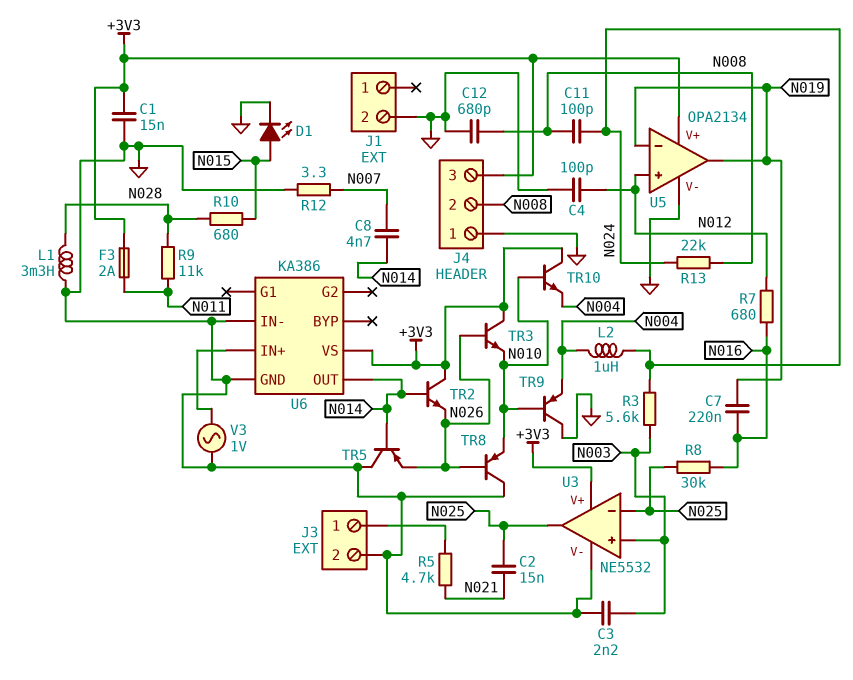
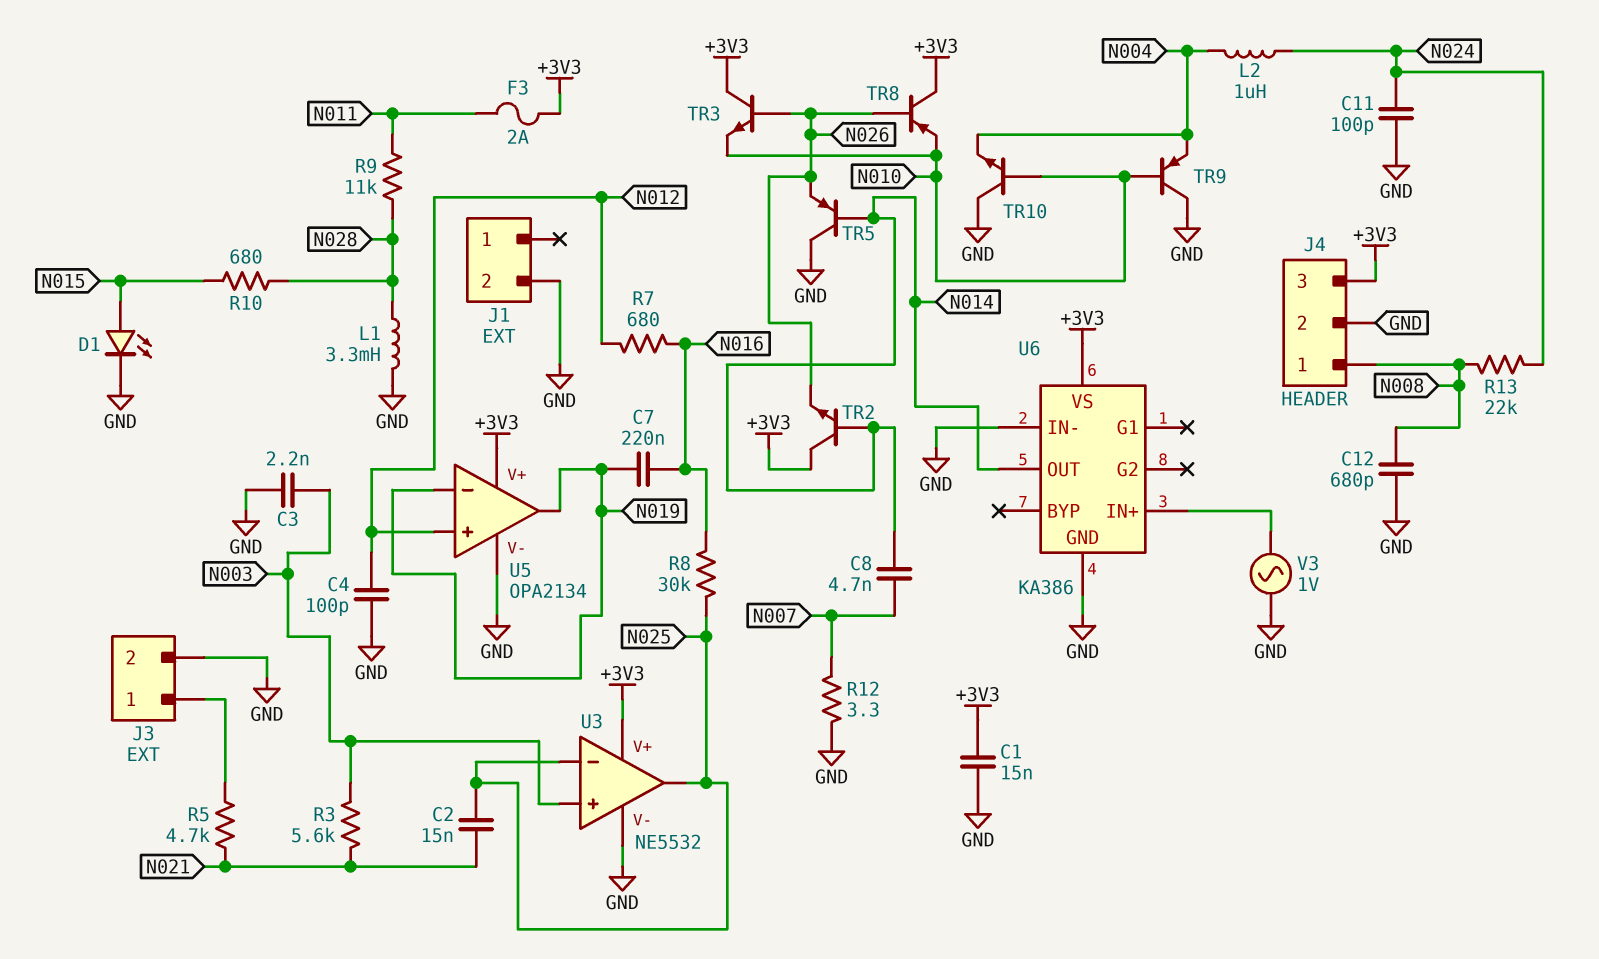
C11: 100pF (N008, N024) -> 100pF (GND, N024)
J4 pin 1: GND -> N008
J4 pin 2: N008 -> GND
R3: 5.6k (N003, N024) -> 5.6k (N003, N021)
TR8: PNP (B N026, C GND, E N010) -> PNP (B N026, C +3V3, E N010)
TR10: NPN (B N010, C +3V3, E N004) -> NPN (B N010, C GND, E N004)

